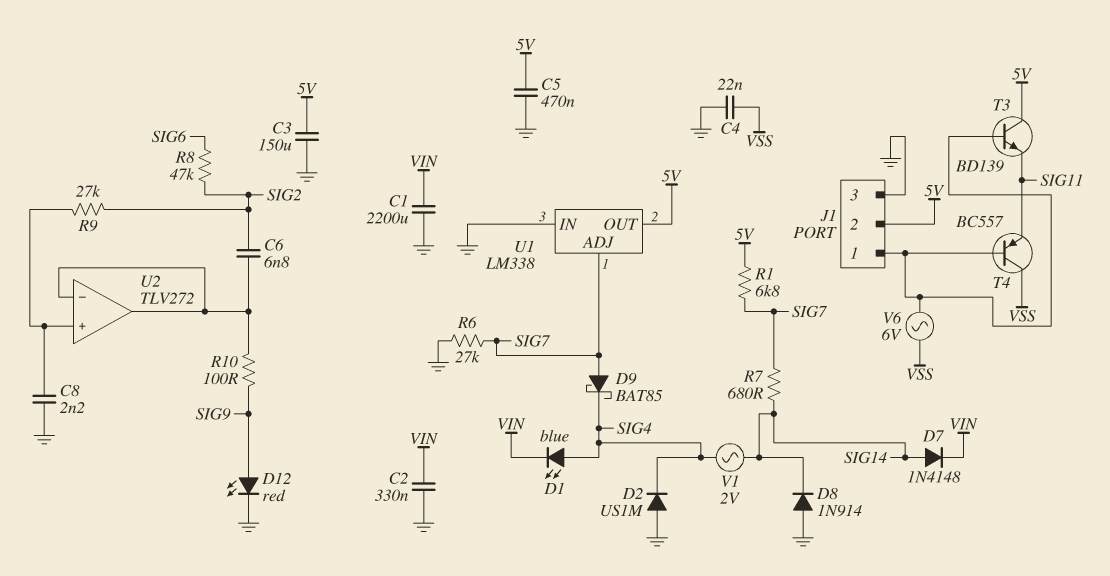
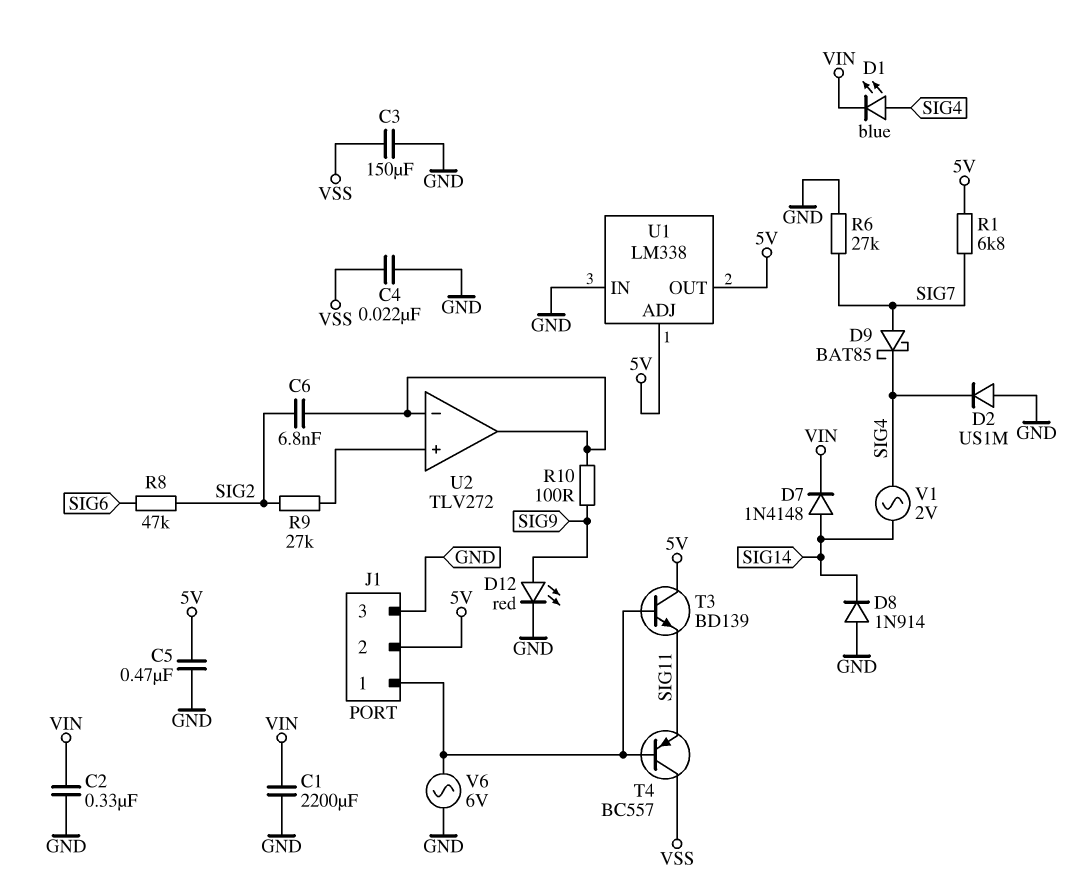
C3: 150uF (5V, GND) -> 150uF (GND, VSS)
C8: 2.2nF (GND, U2/in+) -> none
R7: 680 (SIG7, SIG14) -> none
U1 pin ADJ: SIG7 -> 5V
V6: AC 6V (J1/1, VSS) -> AC 6V (GND, J1/1)

